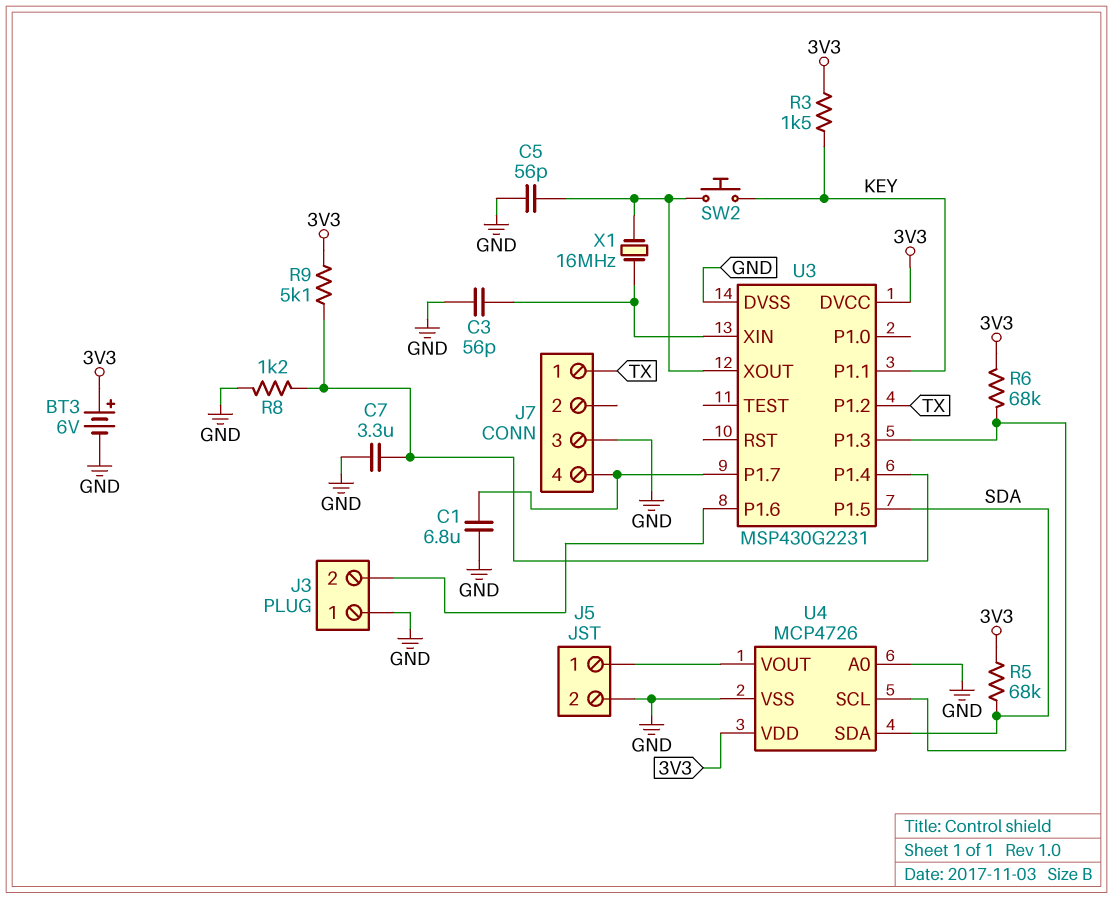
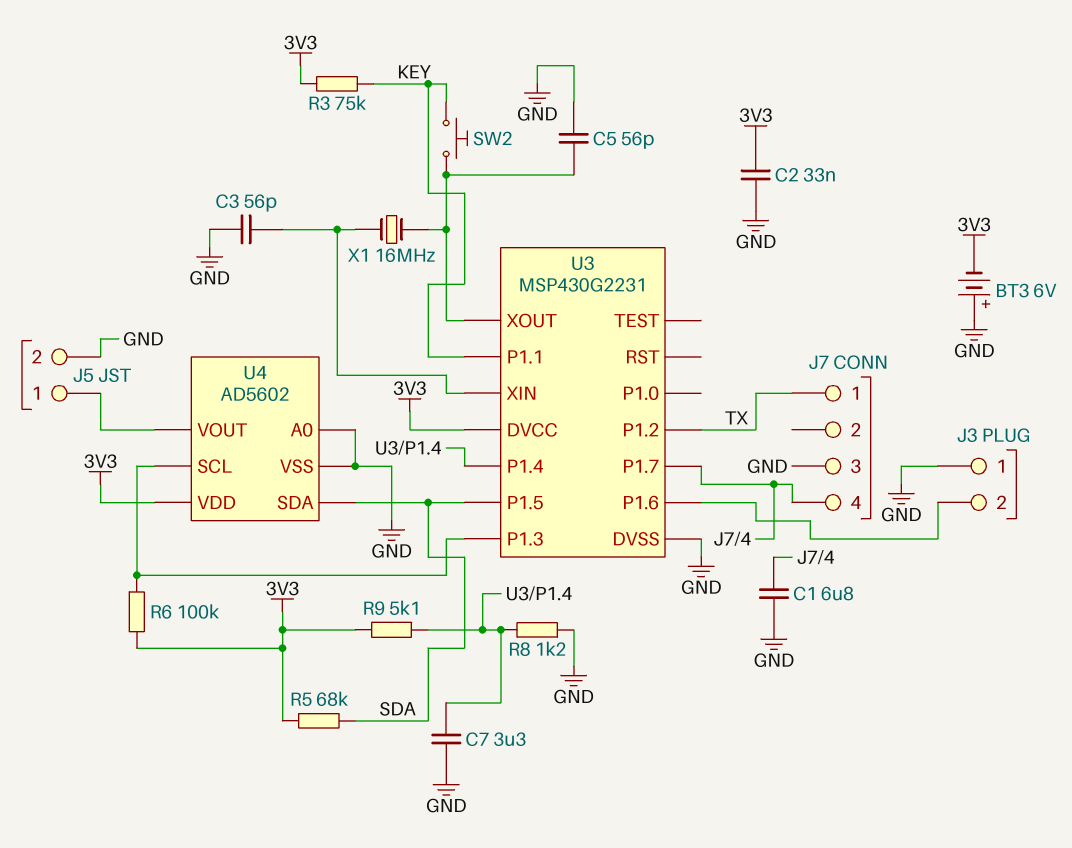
BT3: 6V (plus 3V3, minus GND) -> 6V (plus GND, minus 3V3)
C2: none -> 33nF (3V3, GND)
R3: 1.5k (3V3, KEY) -> 75k (3V3, KEY)
R6: 68k (3V3, U3/P1.3) -> 100k (3V3, U3/P1.3)
U4: MCP4726 -> AD5602

